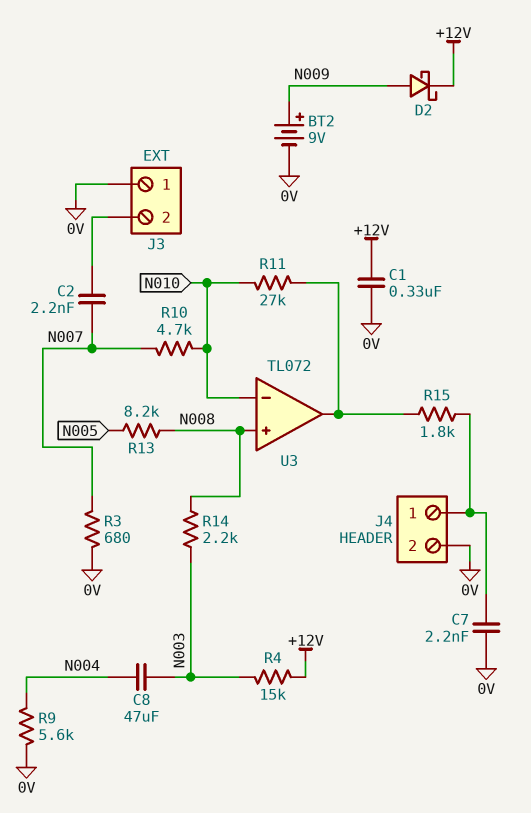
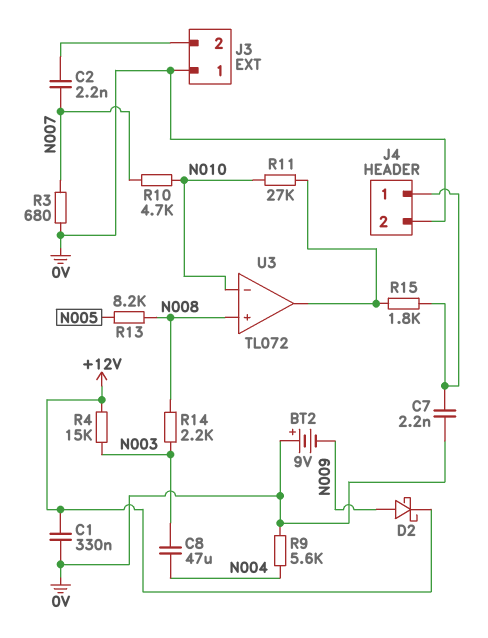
BT2: 9V (plus N009, minus 0V) -> 9V (plus 0V, minus N009)

